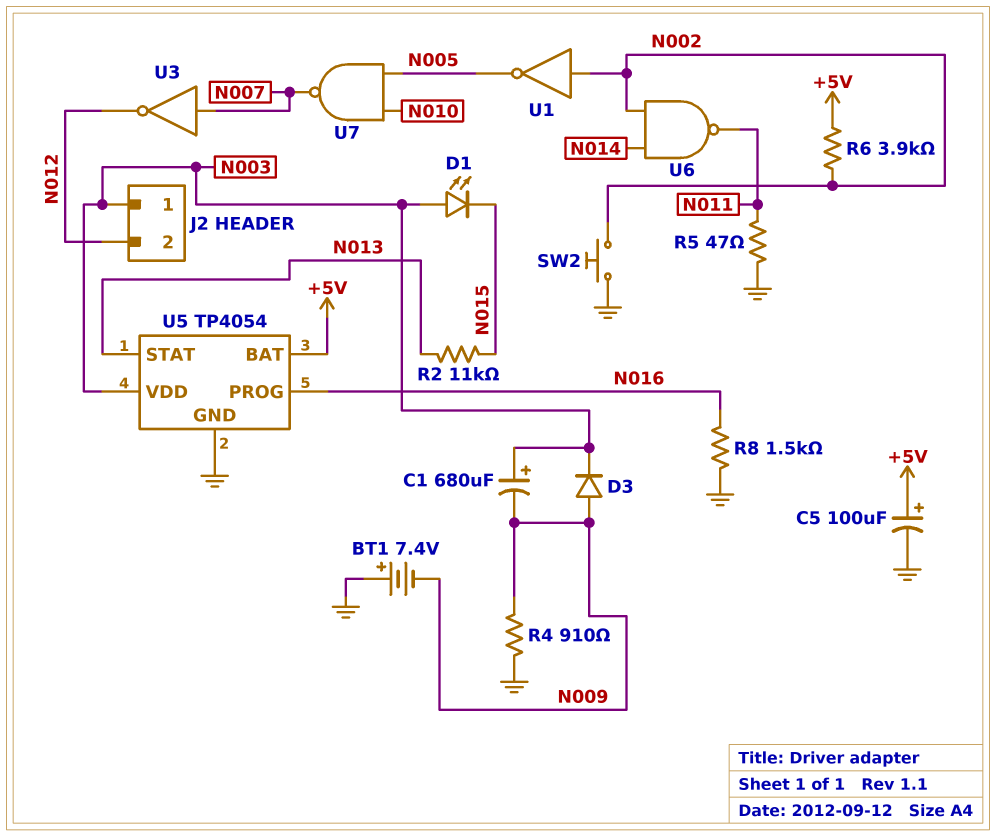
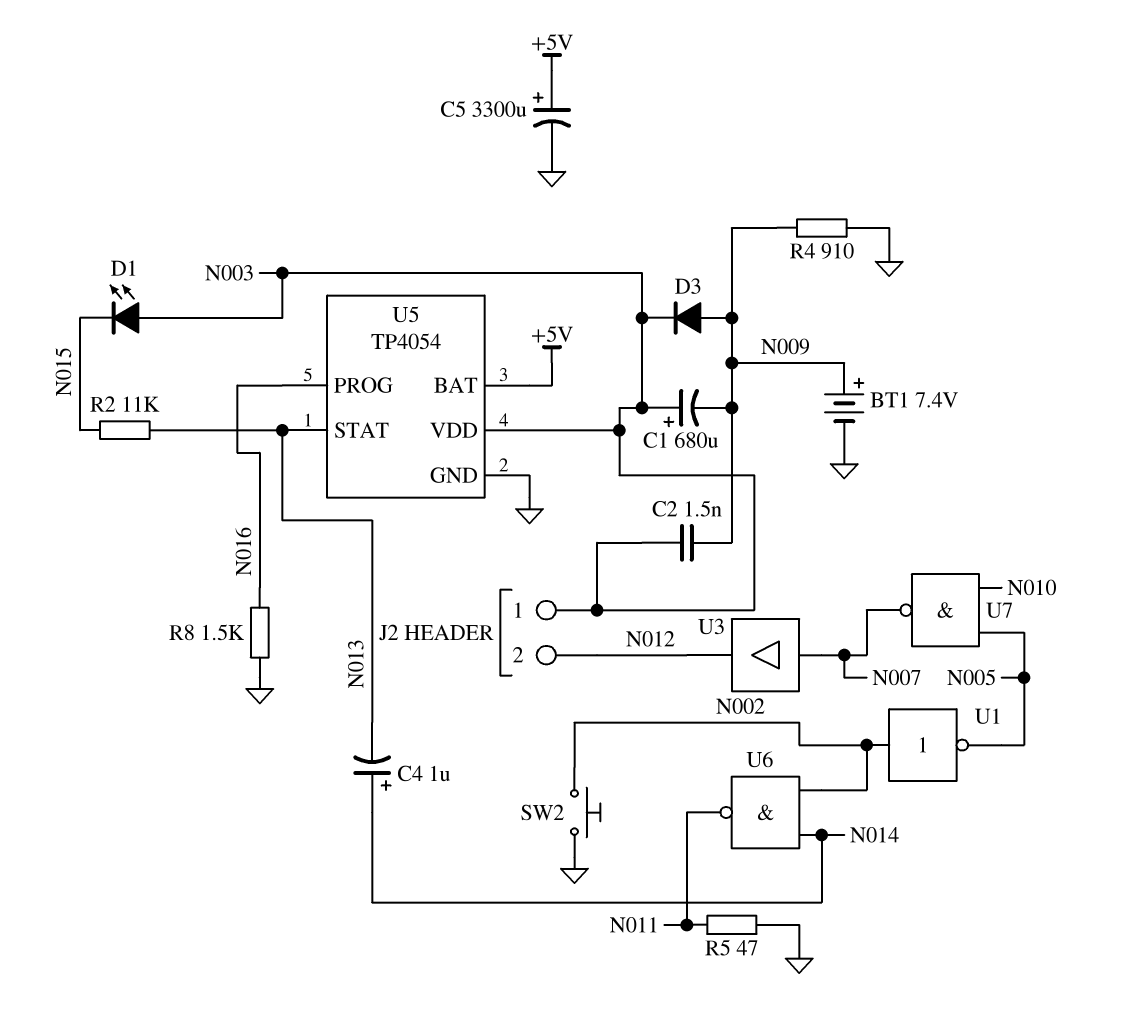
BT1: 7.4V (plus GND, minus N009) -> 7.4V (plus N009, minus GND)
C2: none -> 1.5nF (N003, N009)
C4: none -> 1uF (plus N014, minus N013)
C5: 100uF (plus +5V, minus GND) -> 3300uF (plus +5V, minus GND)
R6: 3.9k (+5V, N002) -> none
U3: NOT (in N007, out N012) -> buffer (in N007, out N012)

